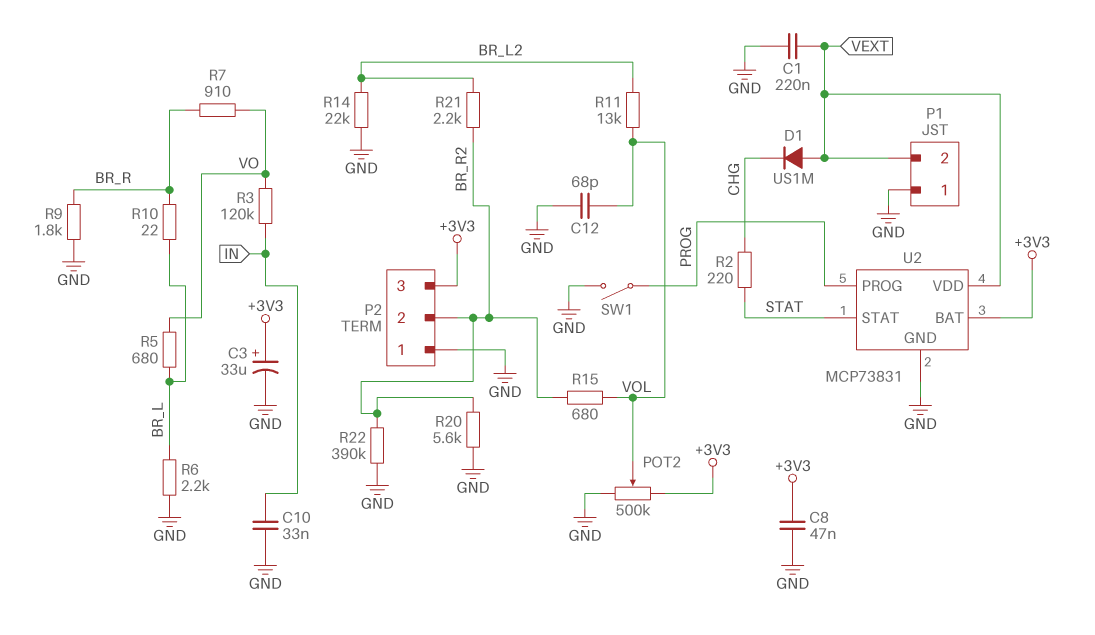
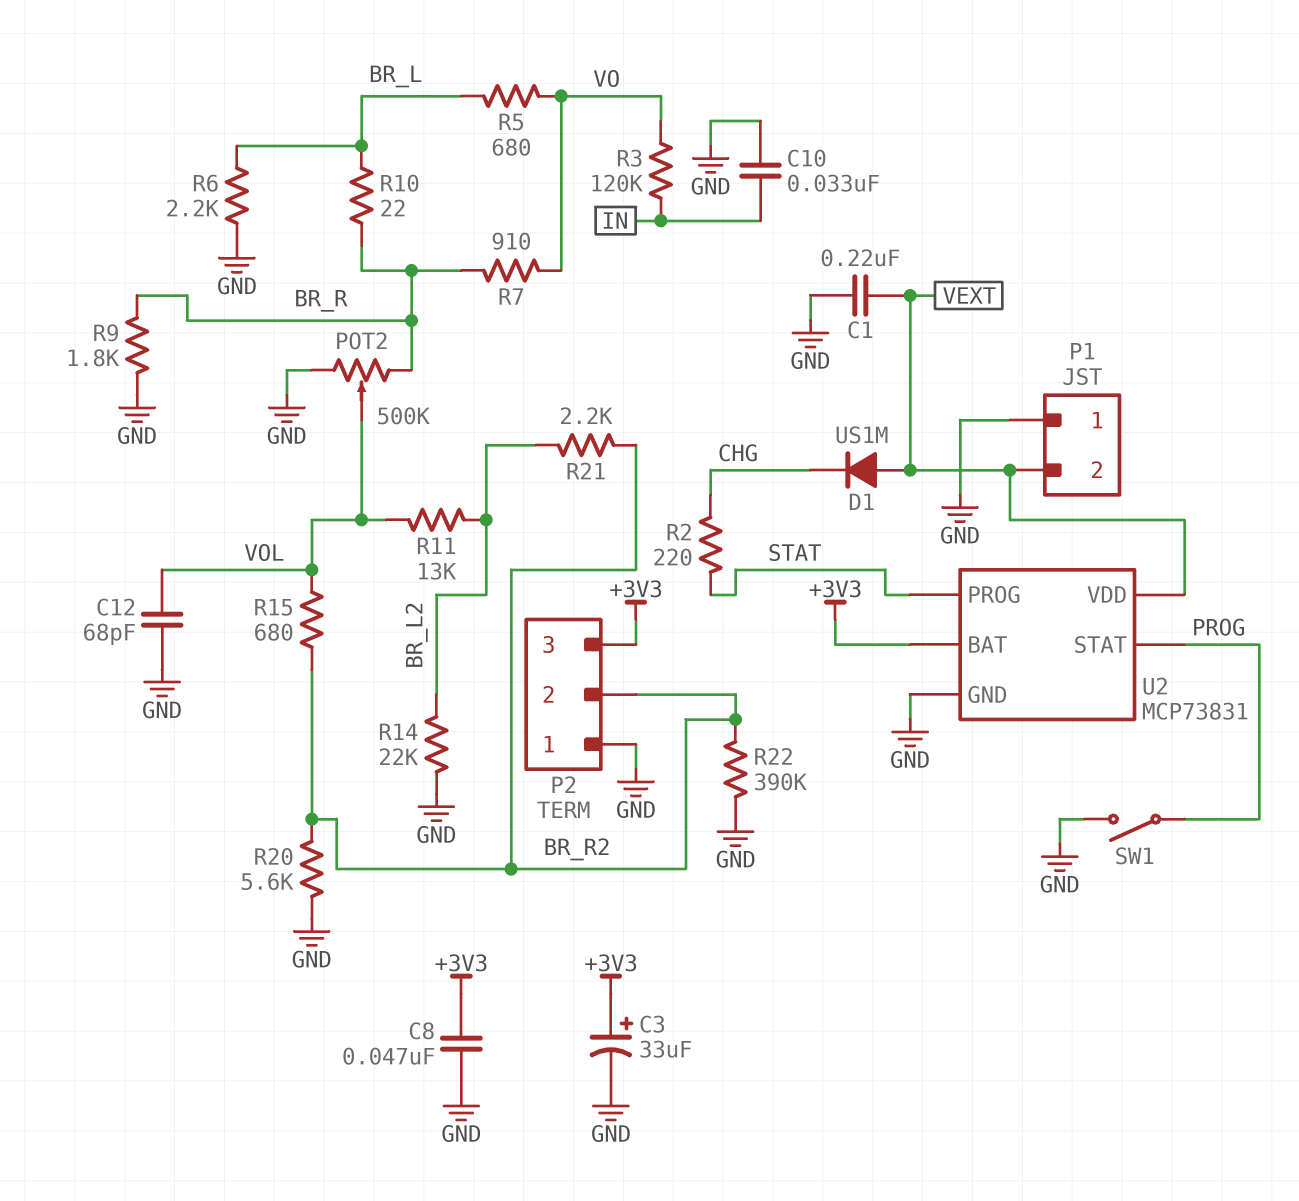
POT2: 500k (+3V3, GND, wiper VOL) -> 500k (BR_R, GND, wiper VOL)
U2 pin PROG: PROG -> STAT
U2 pin STAT: STAT -> PROG

